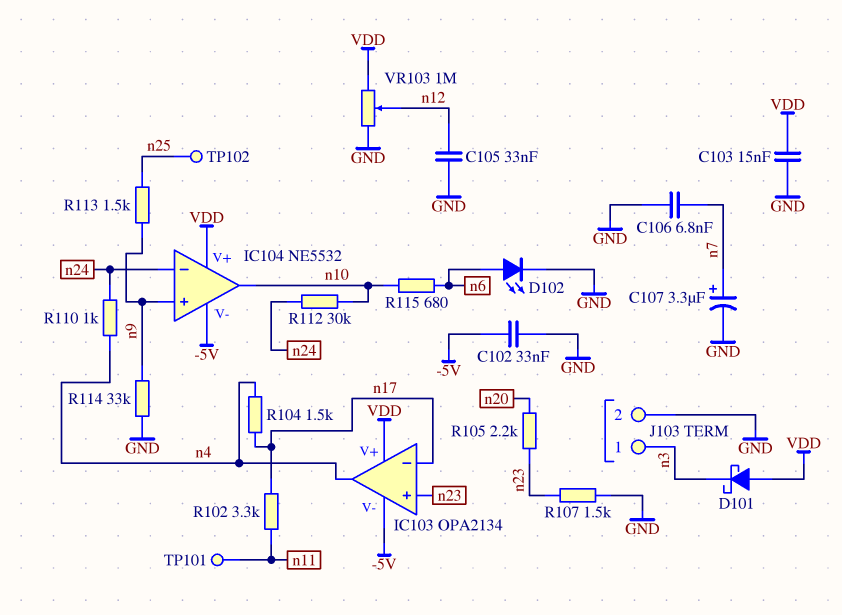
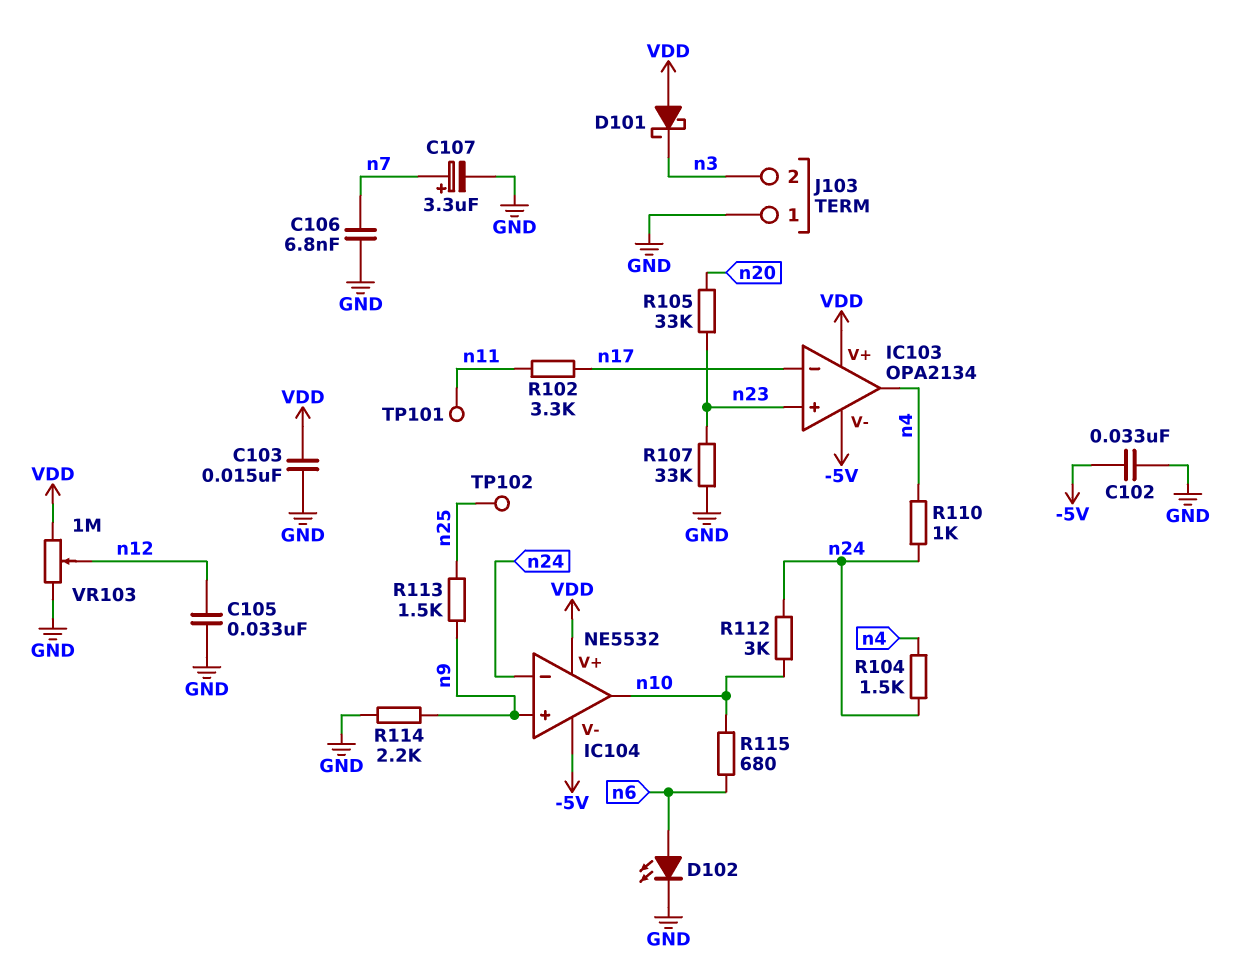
J103 pin 1: n3 -> GND
J103 pin 2: GND -> n3
R104: 1.5k (n4, n17) -> 1.5k (n4, n24)
R105: 2.2k (n20, n23) -> 33k (n20, n23)
R107: 1.5k (GND, n23) -> 33k (GND, n23)
R112: 30k (n10, n24) -> 3k (n10, n24)
R114: 33k (GND, n9) -> 2.2k (GND, n9)

